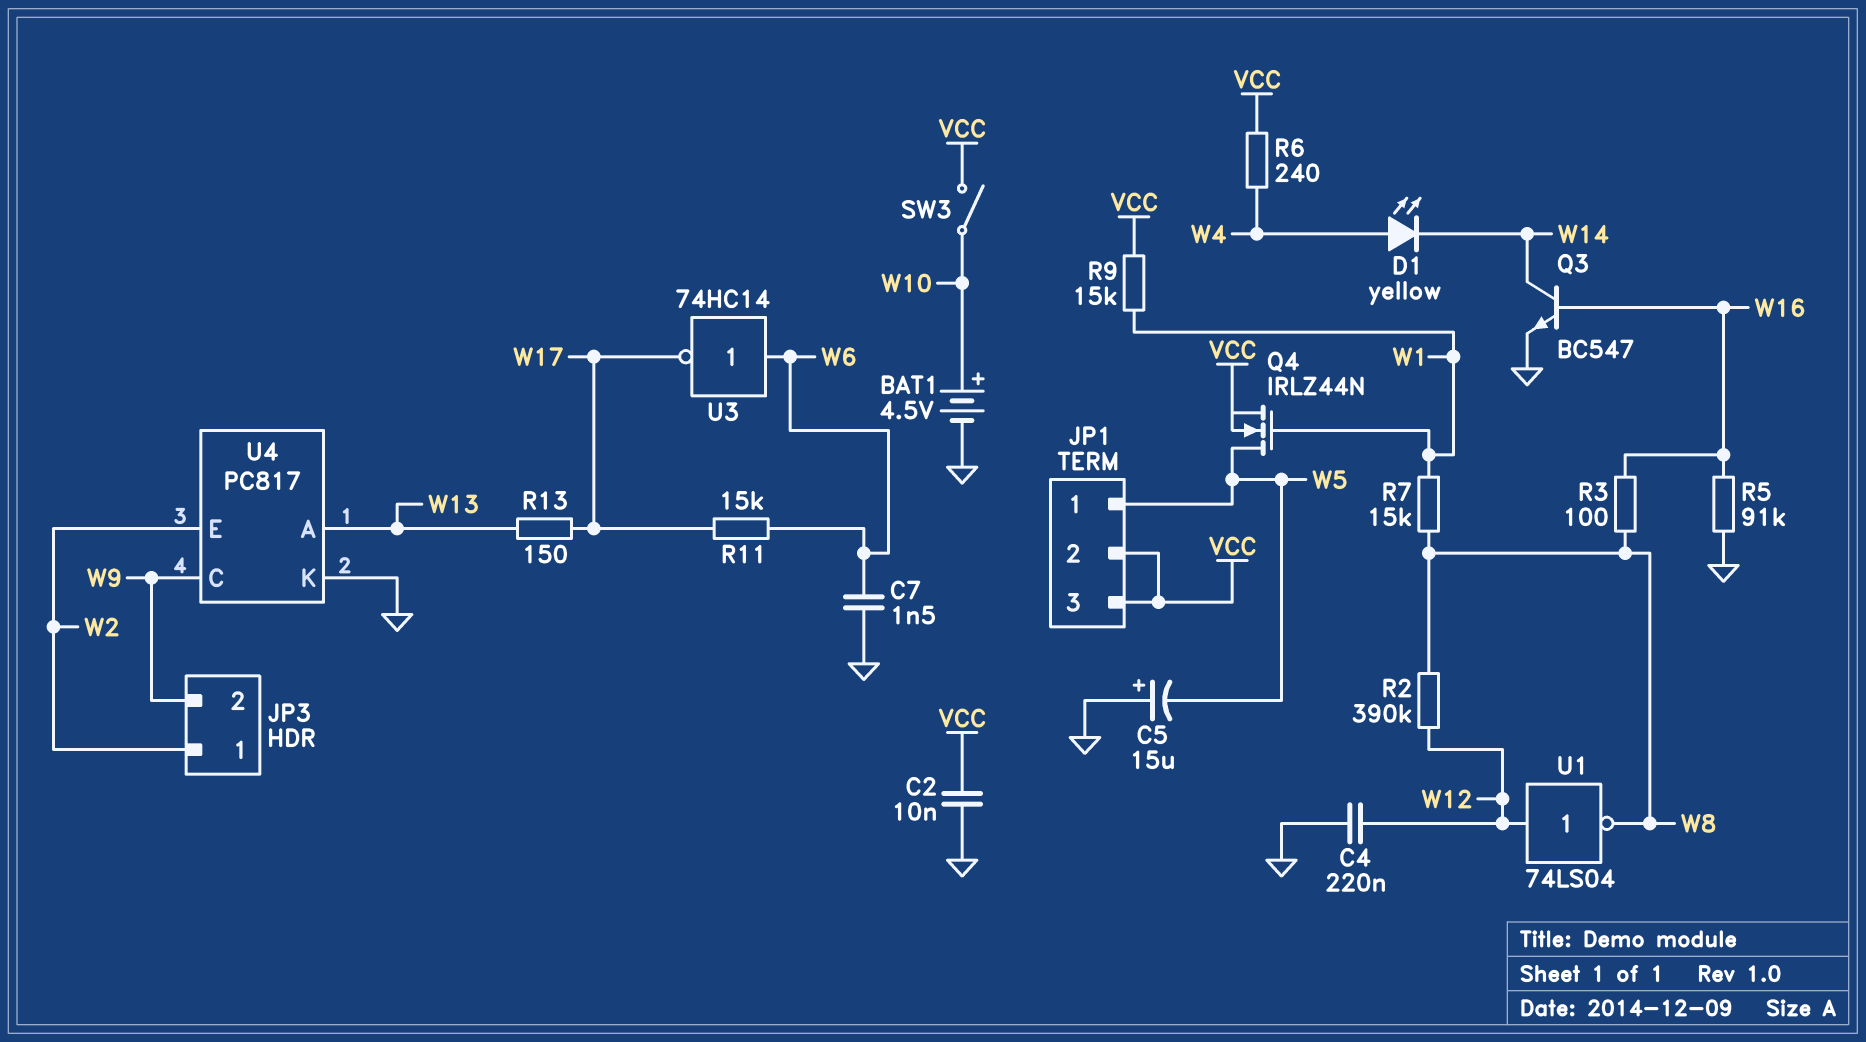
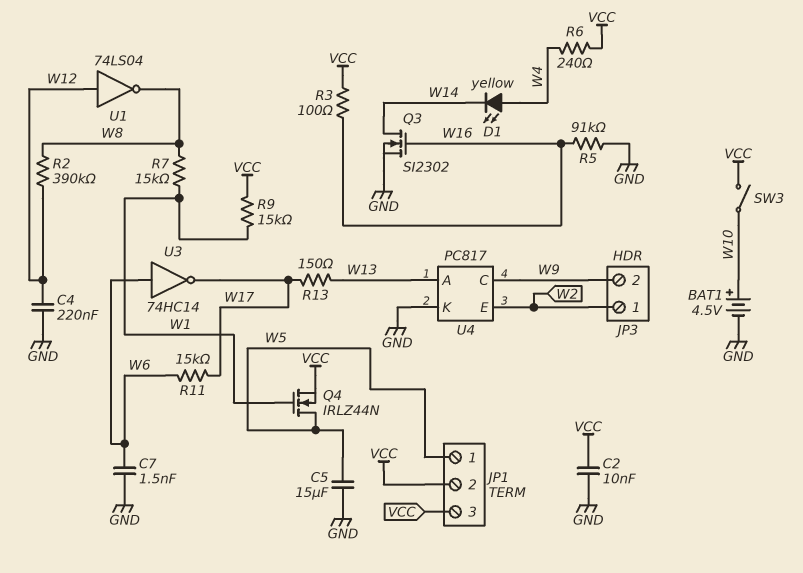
C5: 15uF (plus GND, minus W5) -> 15uF (GND, W5)
Q3: NPN BC547 (B W16, C W14, E GND) -> NMOS SI2302 (G W16, D W14, S GND)
R3: 100 (W8, W16) -> 100 (VCC, W16)

